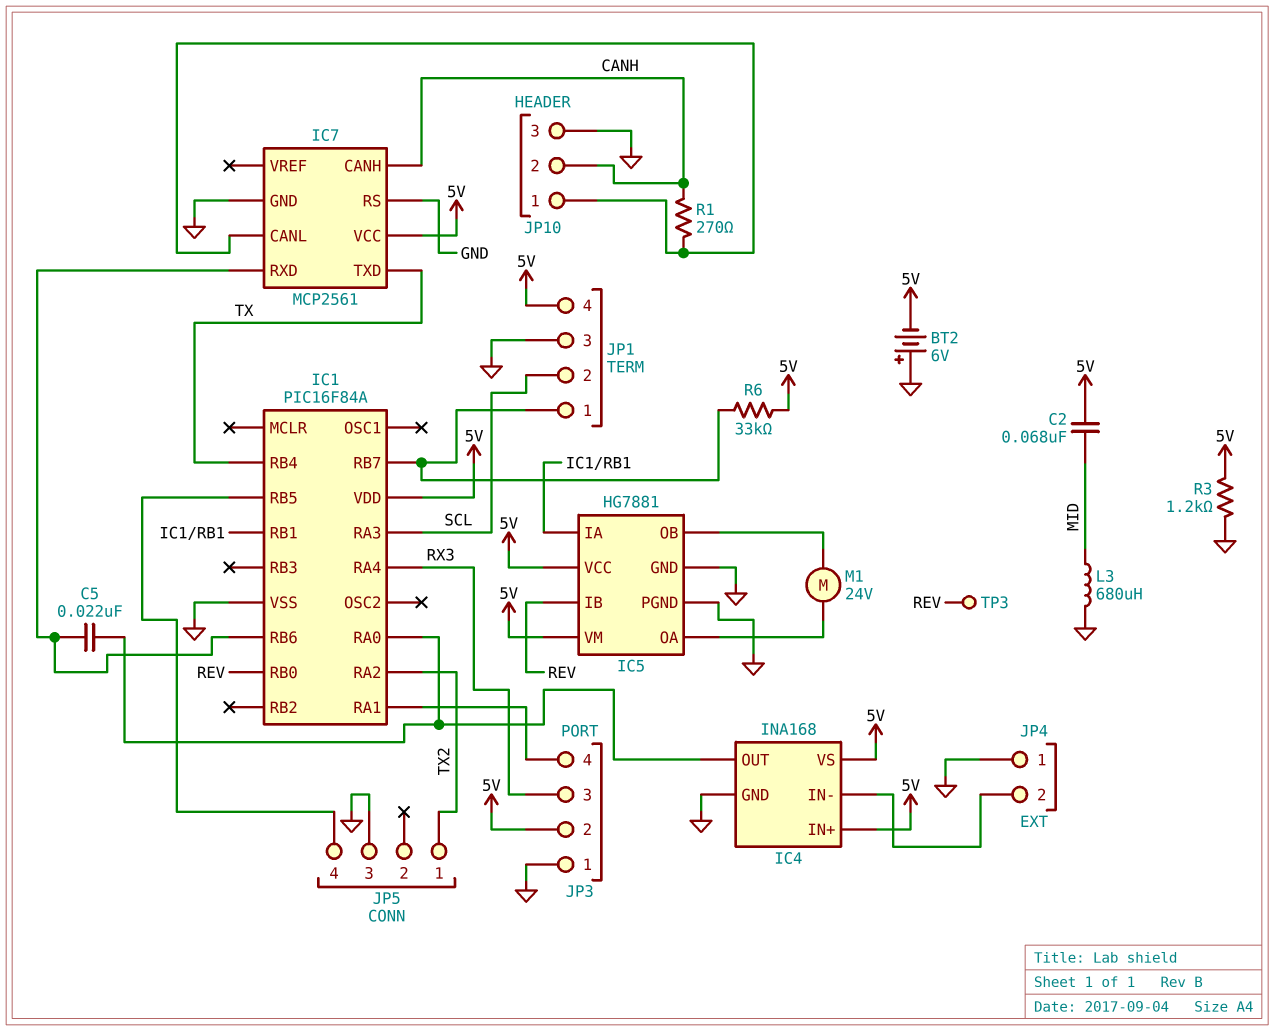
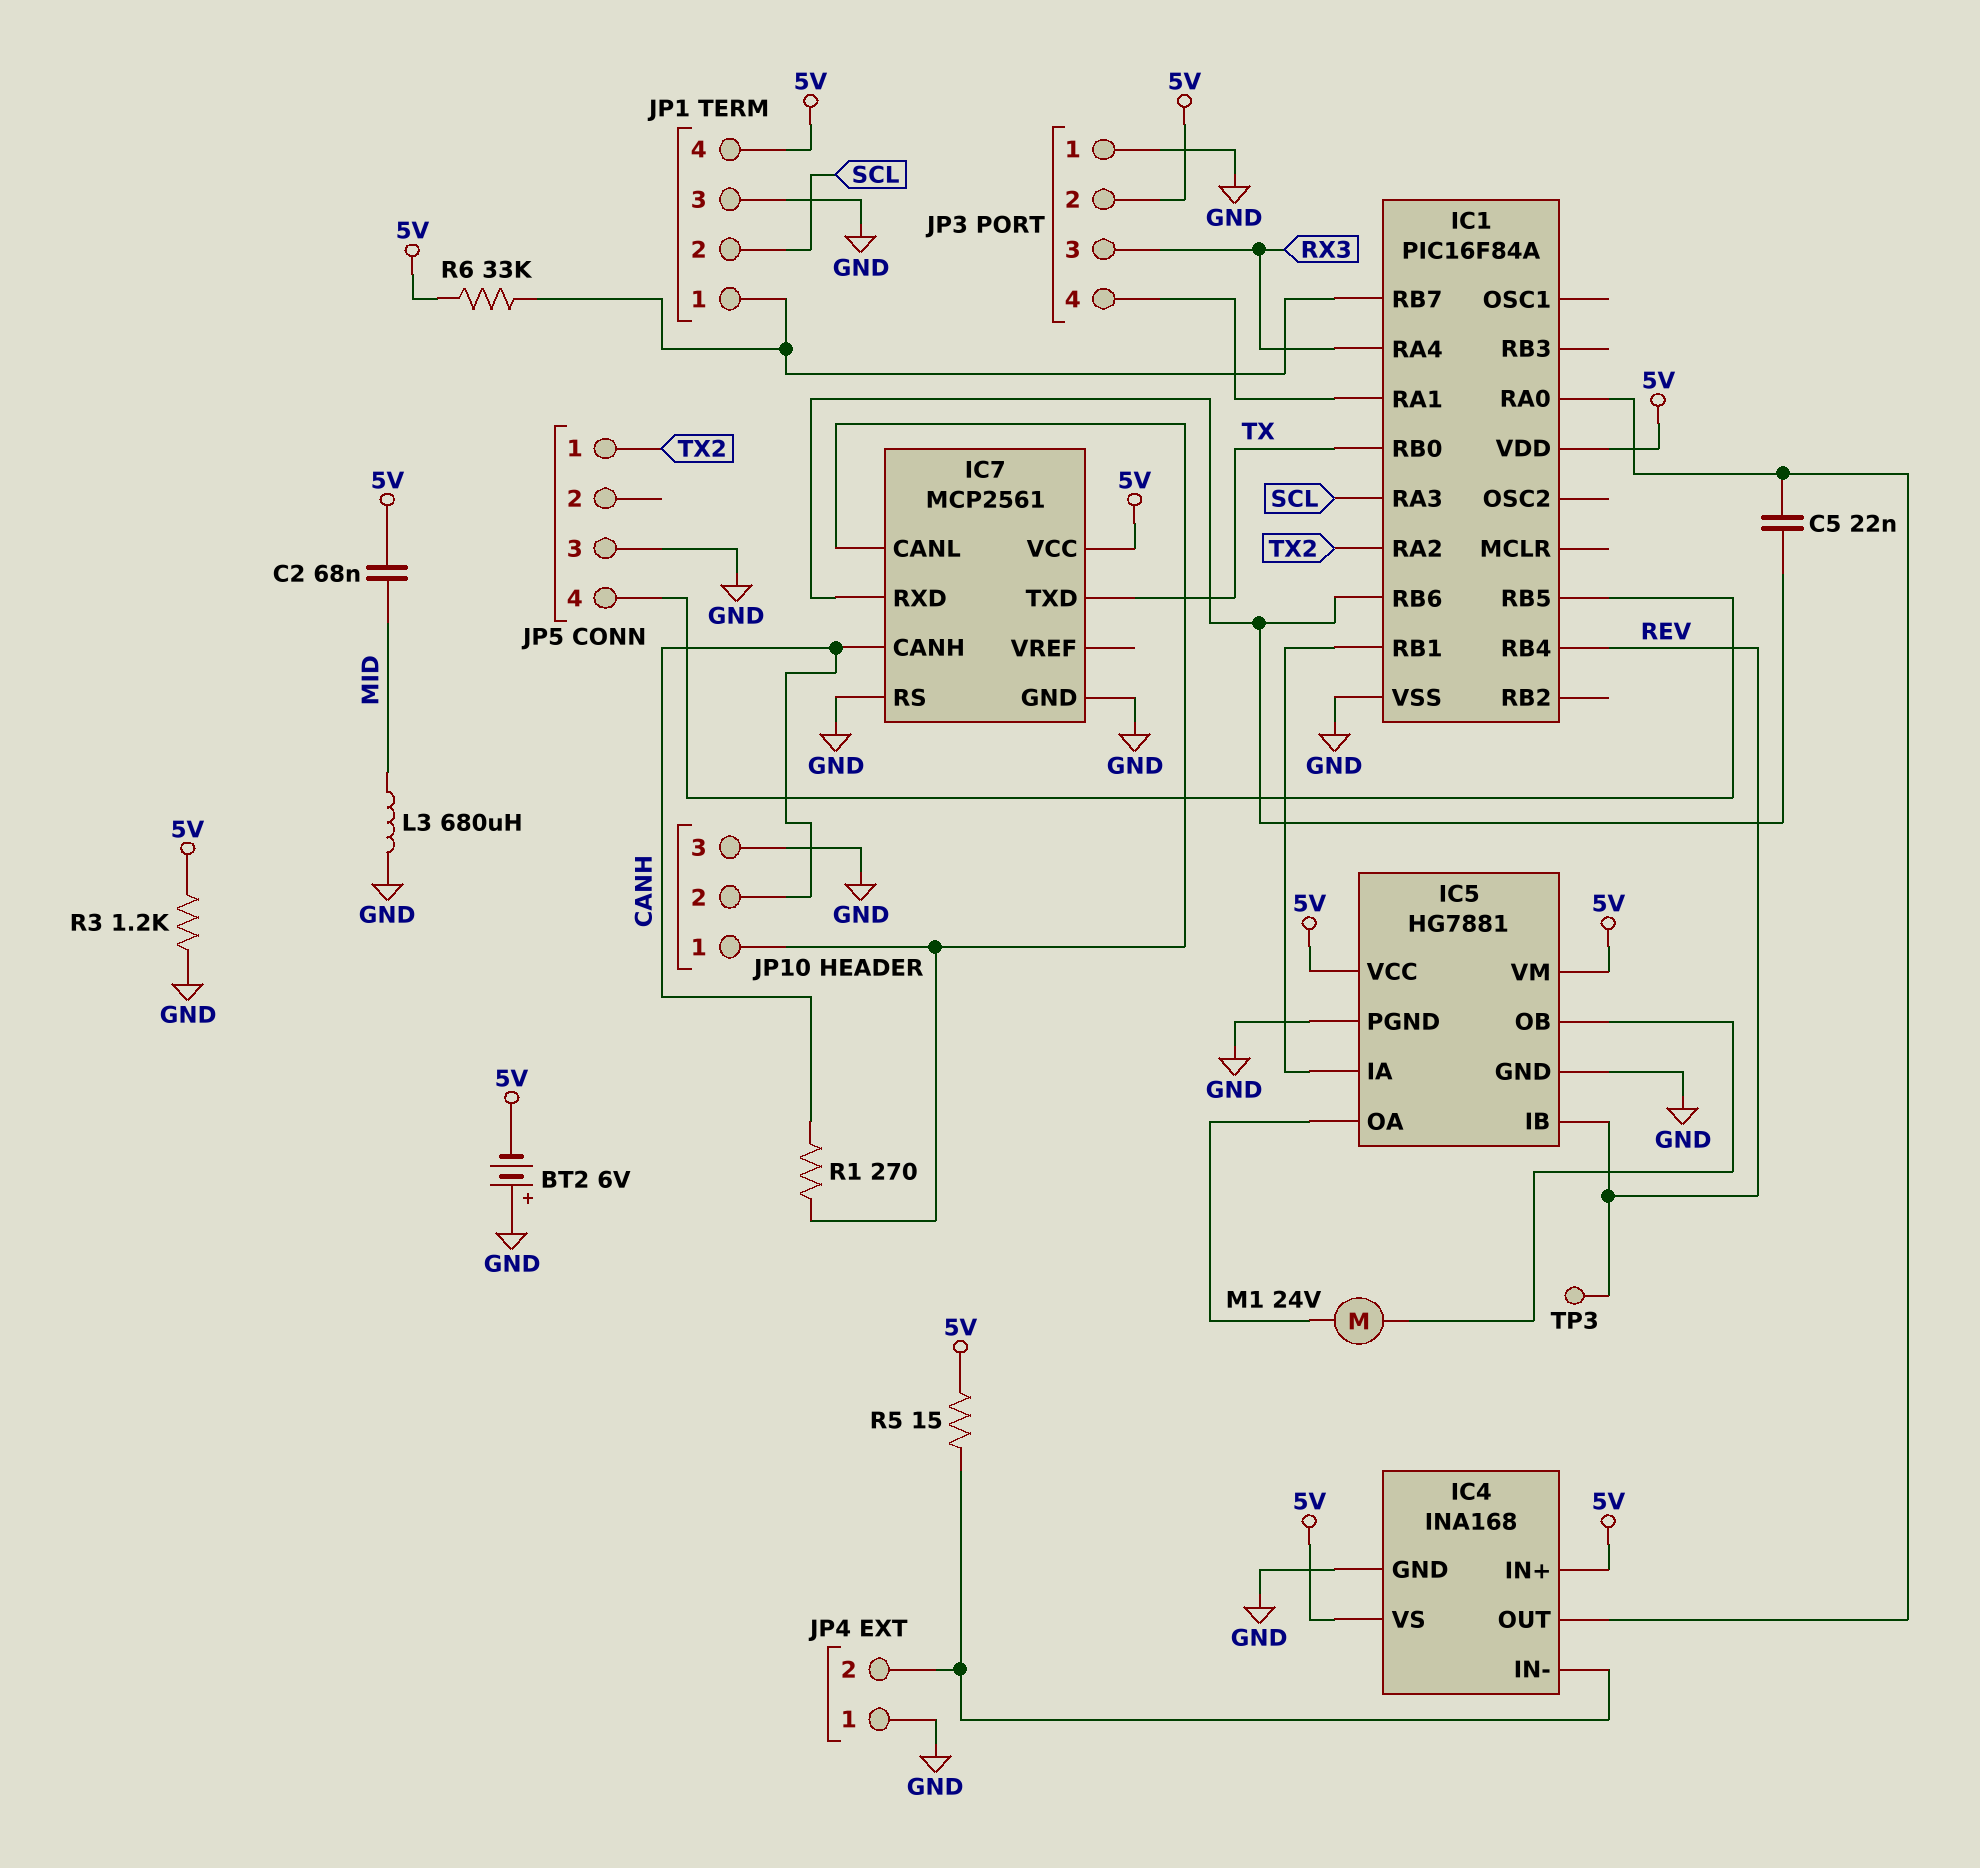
IC1 pin RB0: REV -> TX
IC1 pin RB4: TX -> REV
R5: none -> 15 (5V, IC4/IN-)

